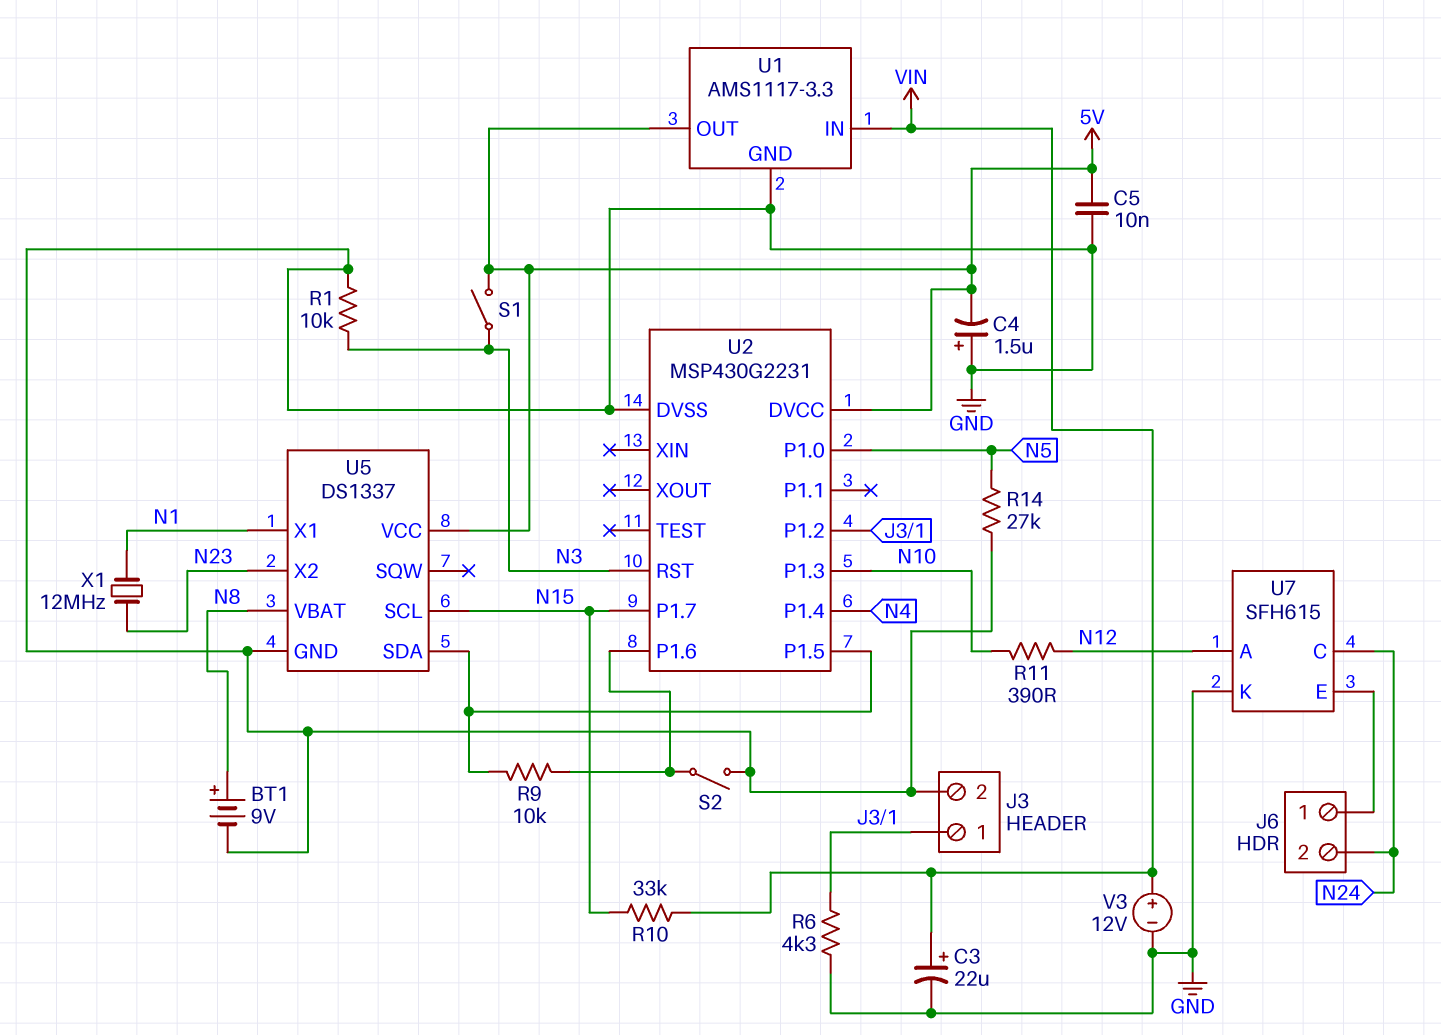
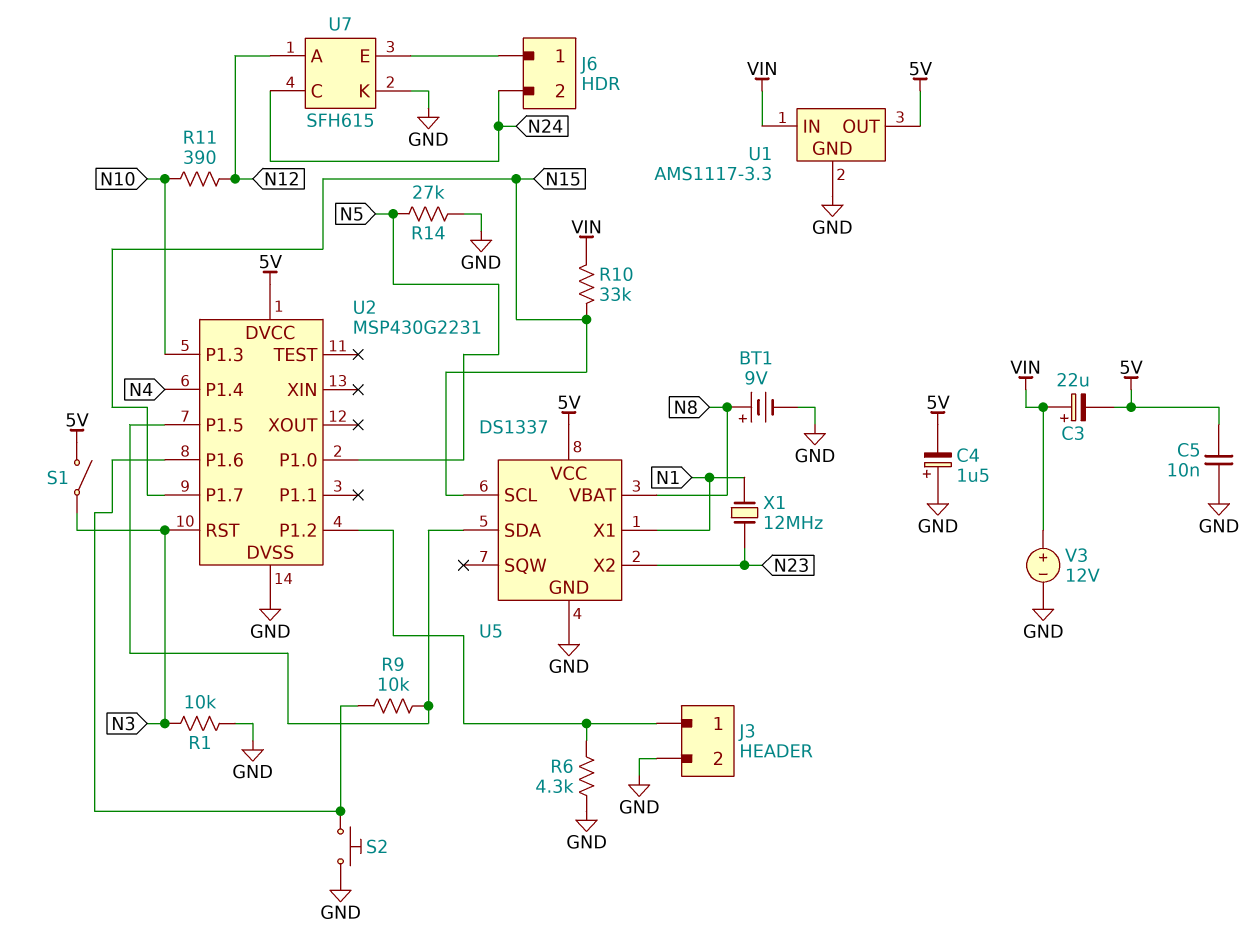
C3: 22uF (plus VIN, minus GND) -> 22uF (plus VIN, minus 5V)
S2: switch (GND, U2/P1.6) -> button (GND, U2/P1.6)

